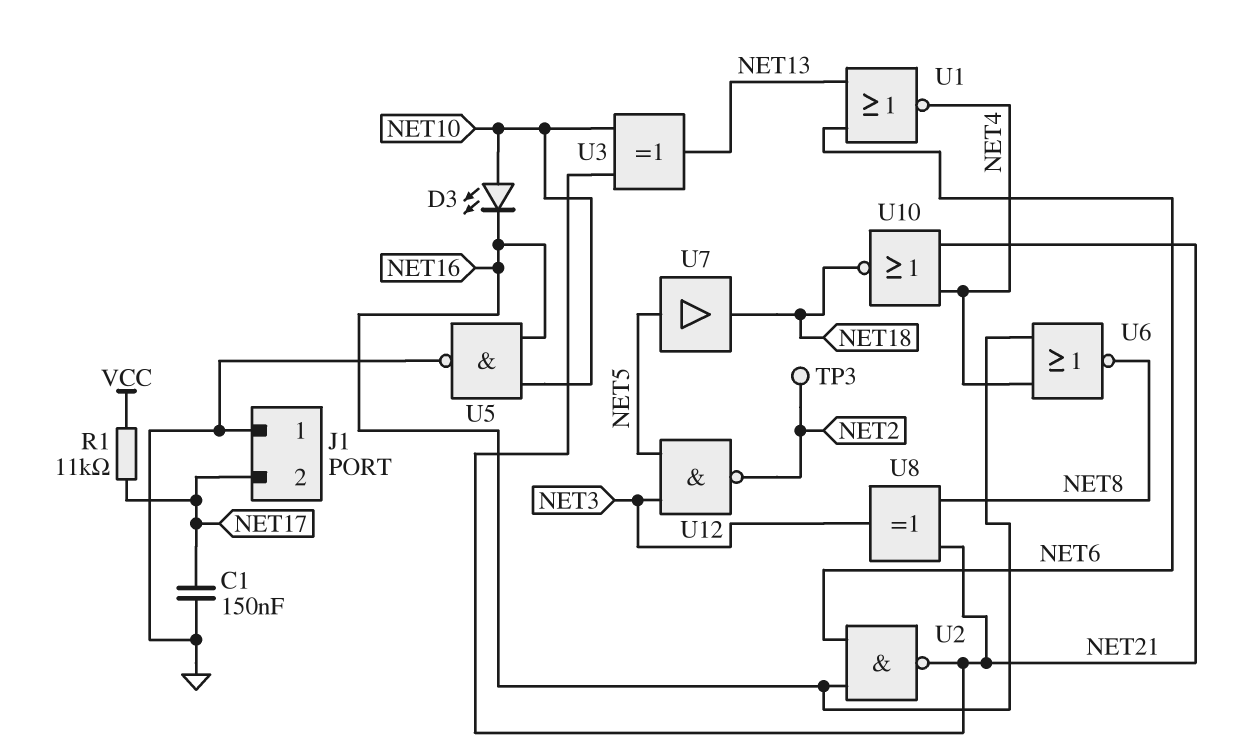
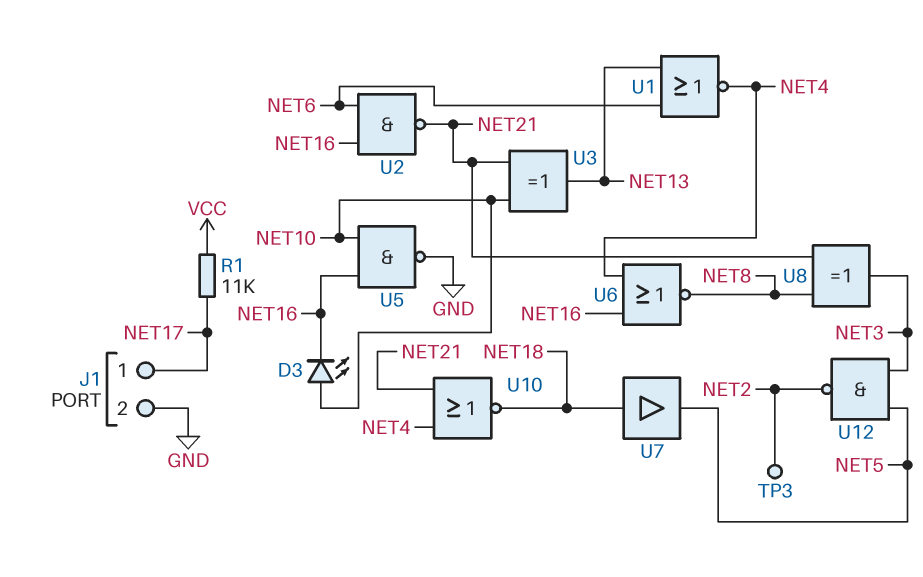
C1: 150nF (GND, NET17) -> none
J1 pin 1: GND -> NET17
J1 pin 2: NET17 -> GND
U7: buffer (in NET5, out NET18) -> buffer (in NET18, out NET5)

